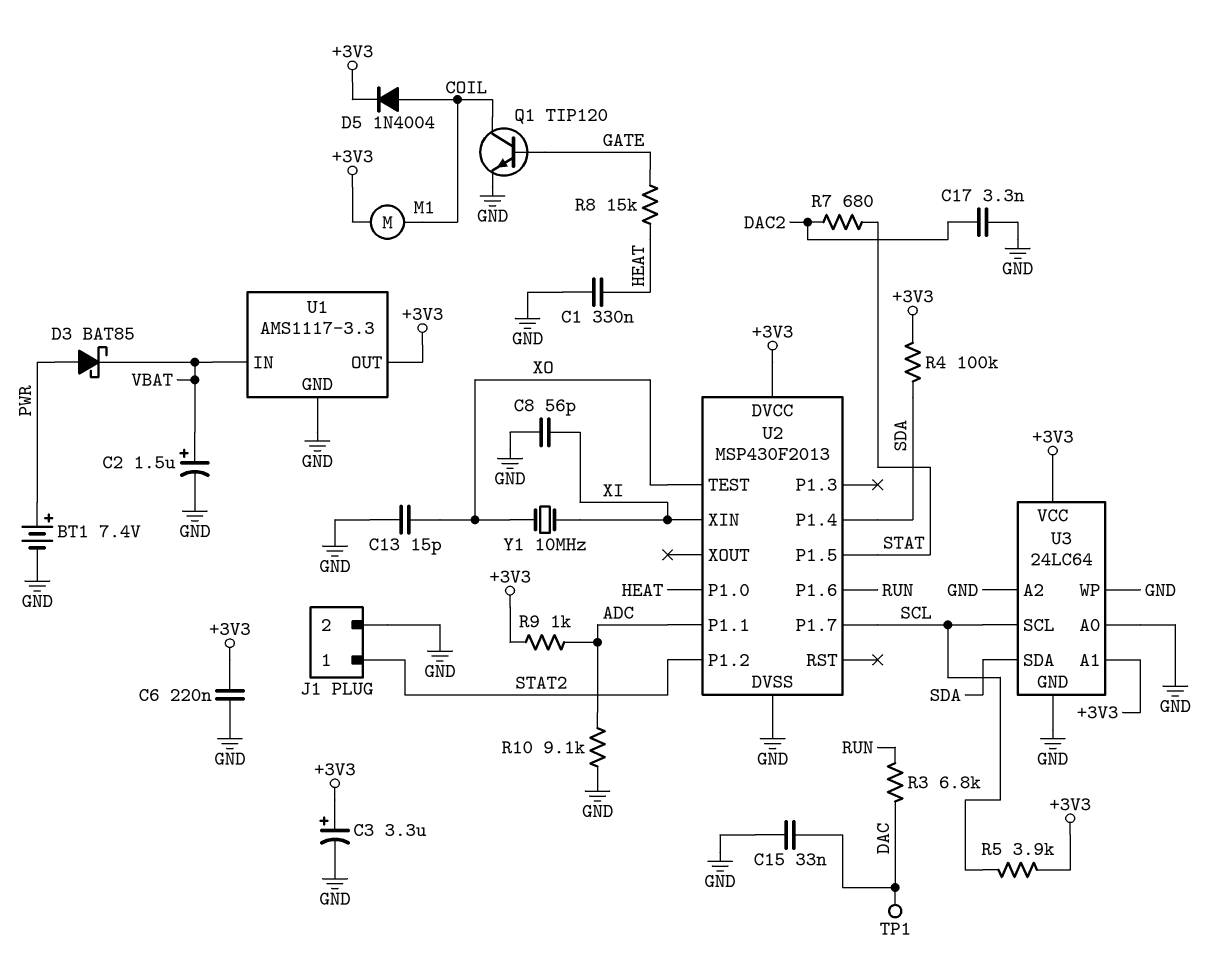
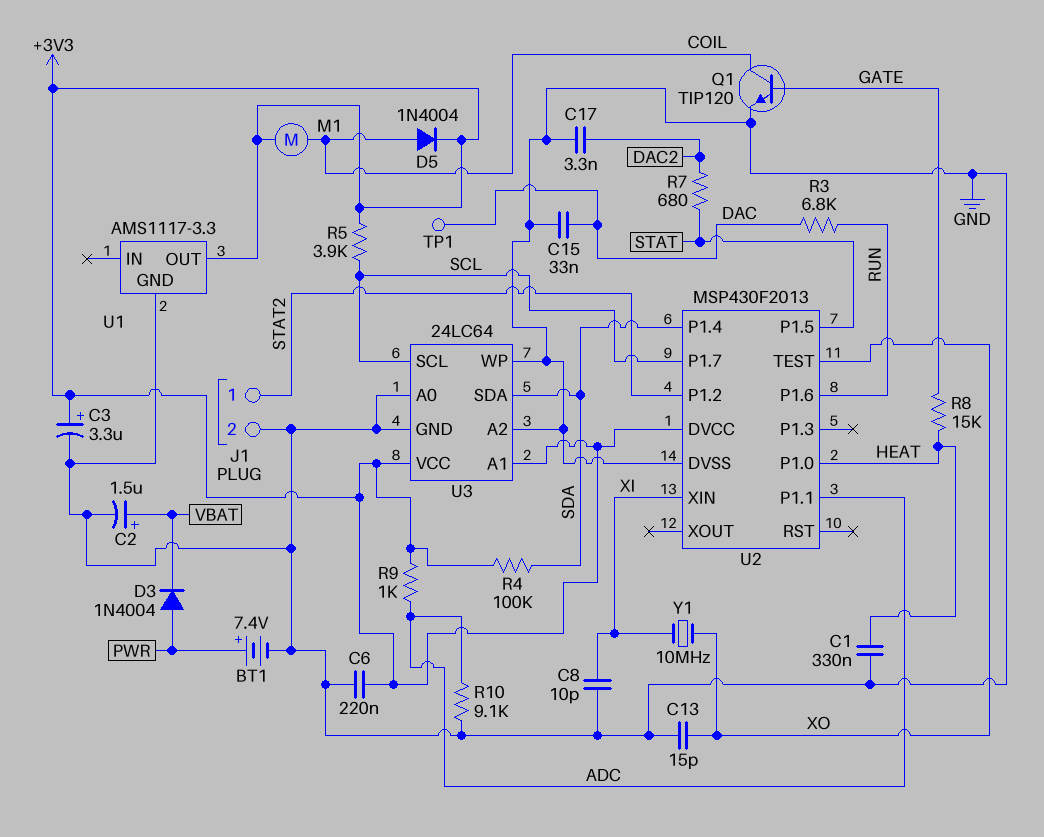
C8: 56pF (GND, XI) -> 10pF (GND, XI)
D3: schottky BAT85 (A PWR, K VBAT) -> diode 1N4004 (A PWR, K VBAT)
U1 pin IN: VBAT -> none

